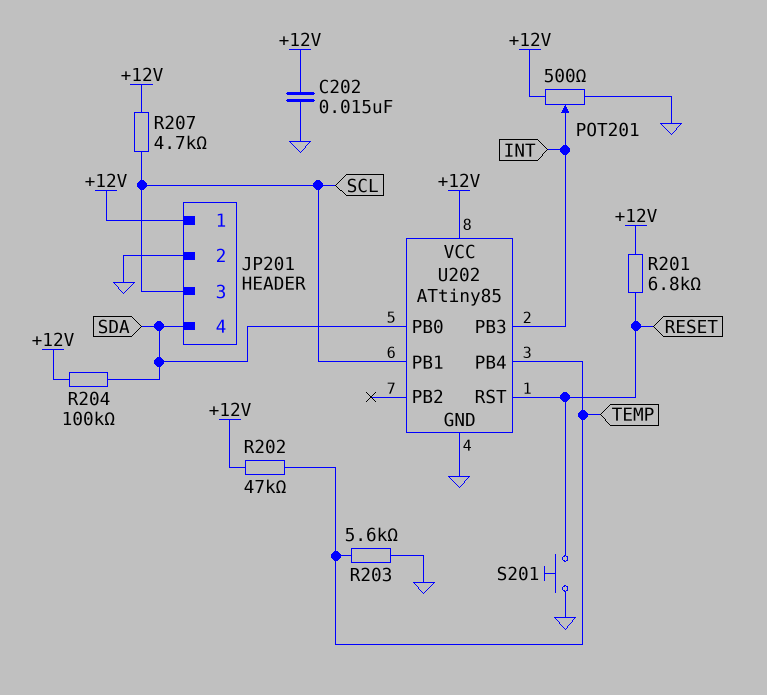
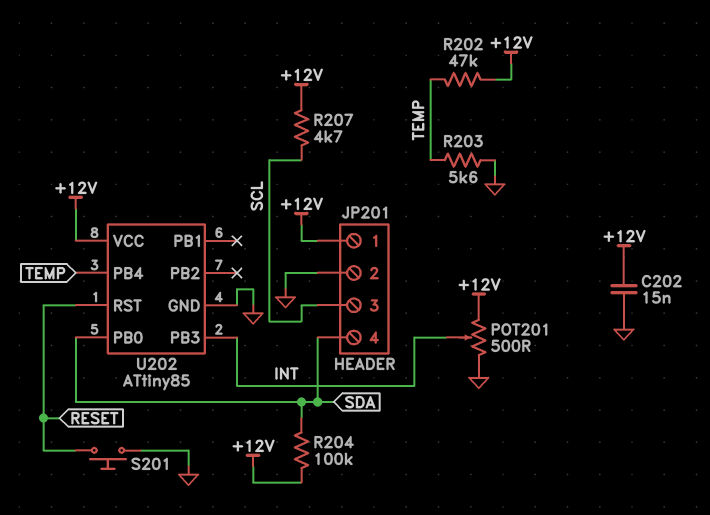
R201: 6.8k (+12V, RESET) -> none
U202 pin PB1: SCL -> none

